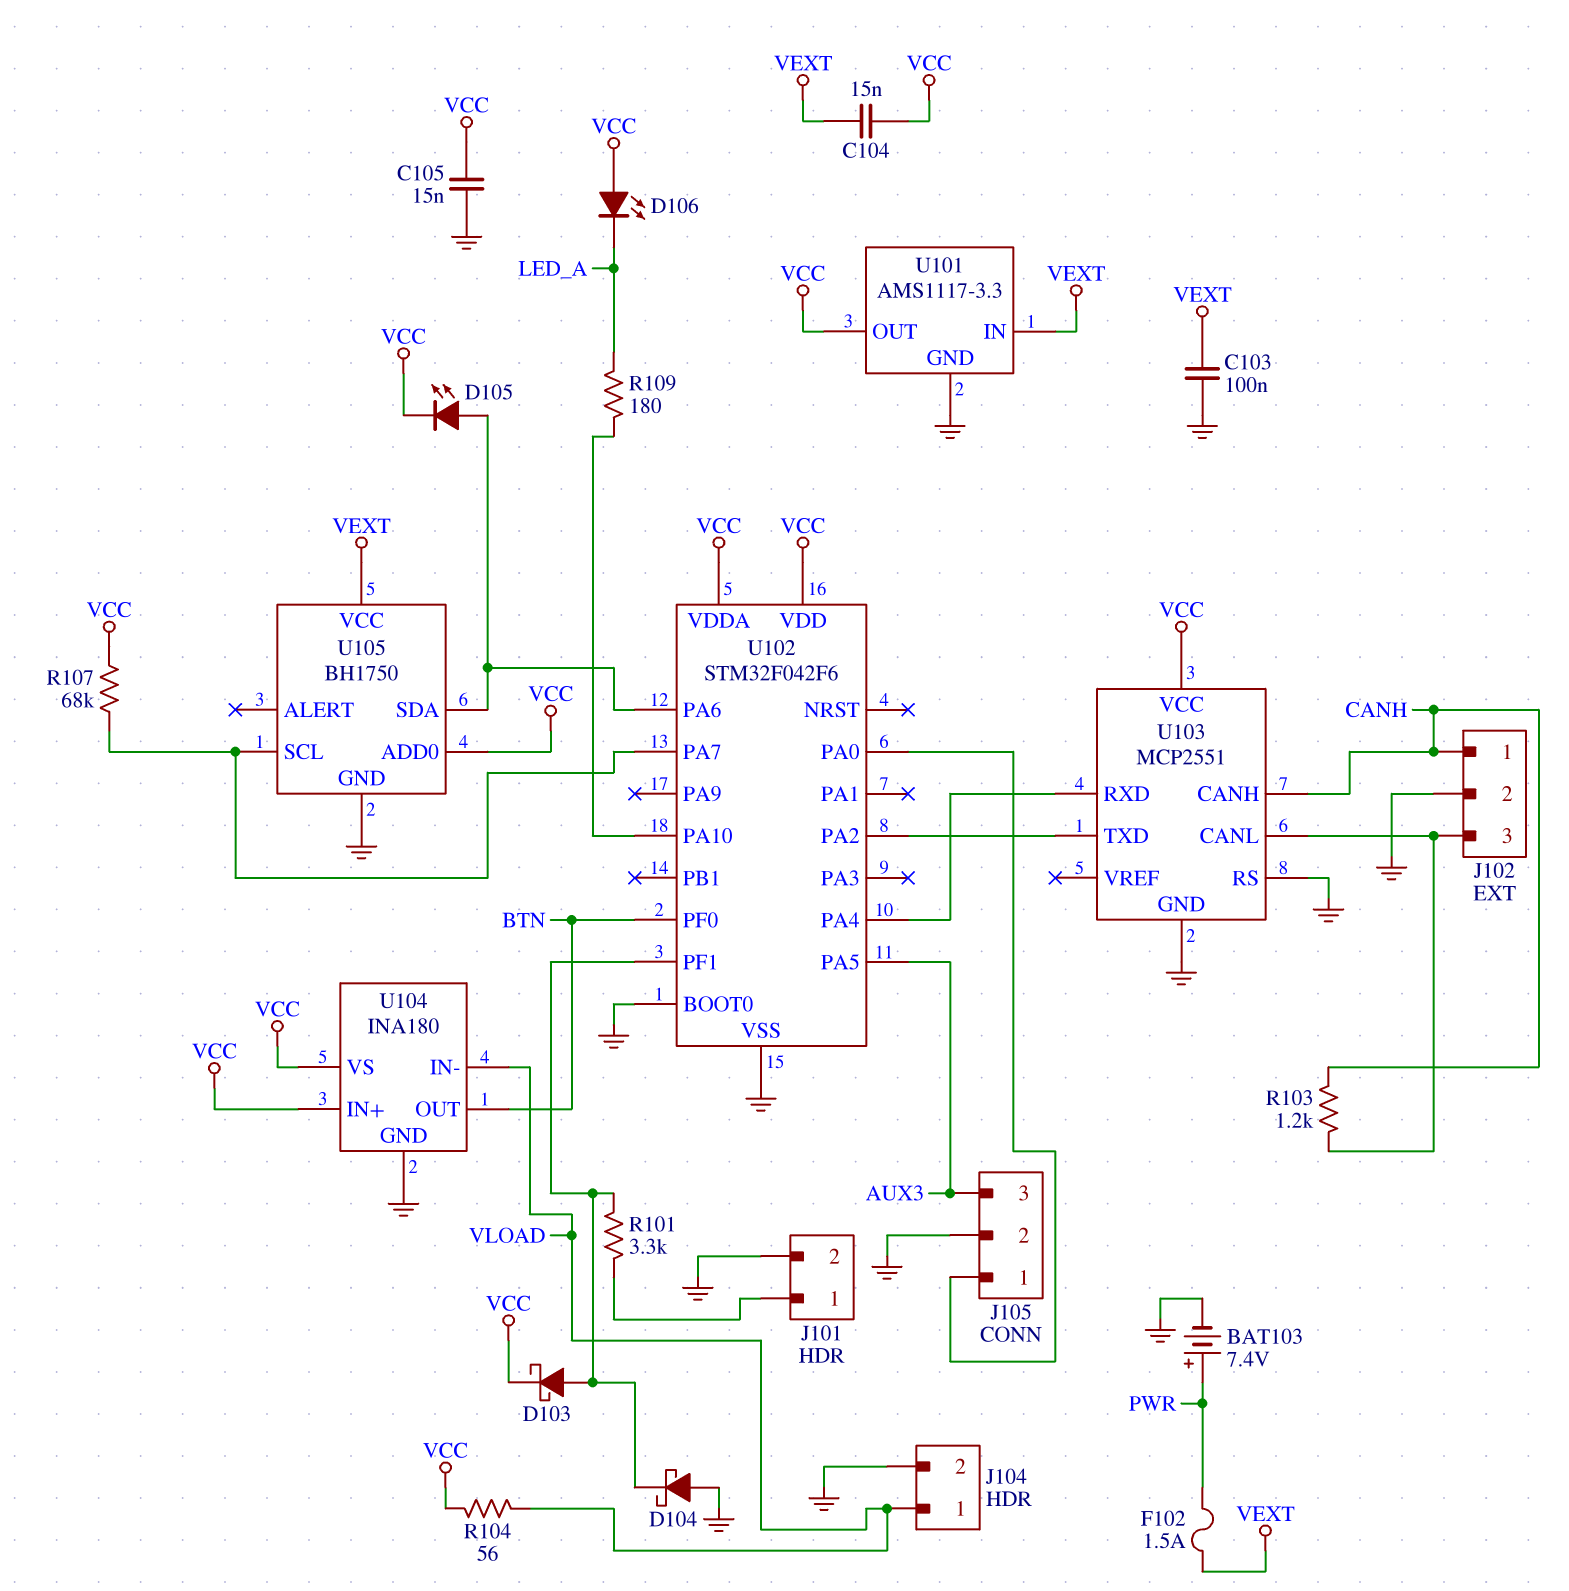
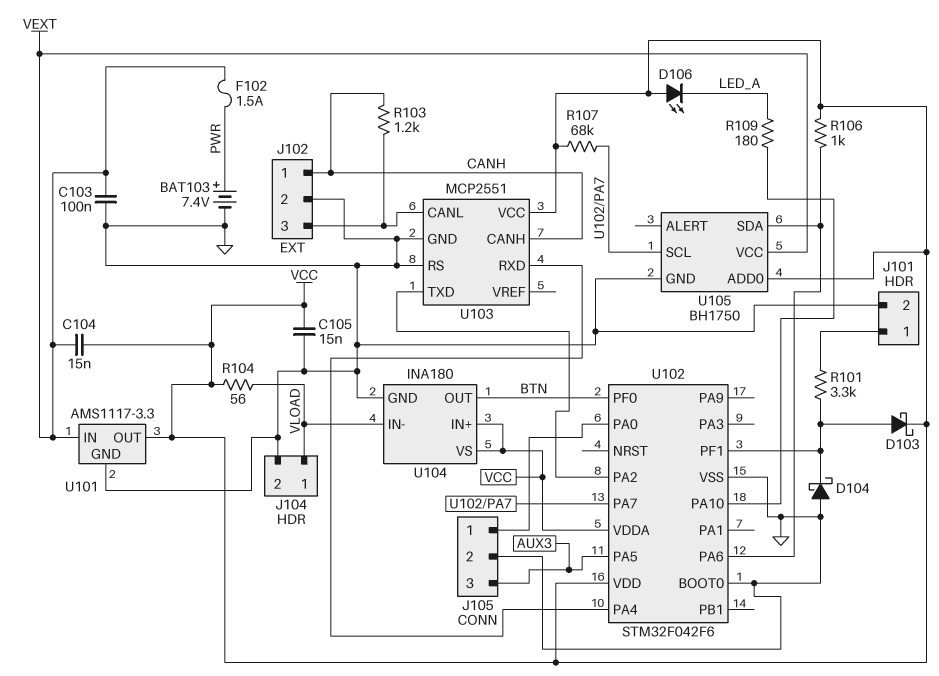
D105: LED (A U102/PA6, K VCC) -> none
R106: none -> 1k (U102/PA6, VCC)

